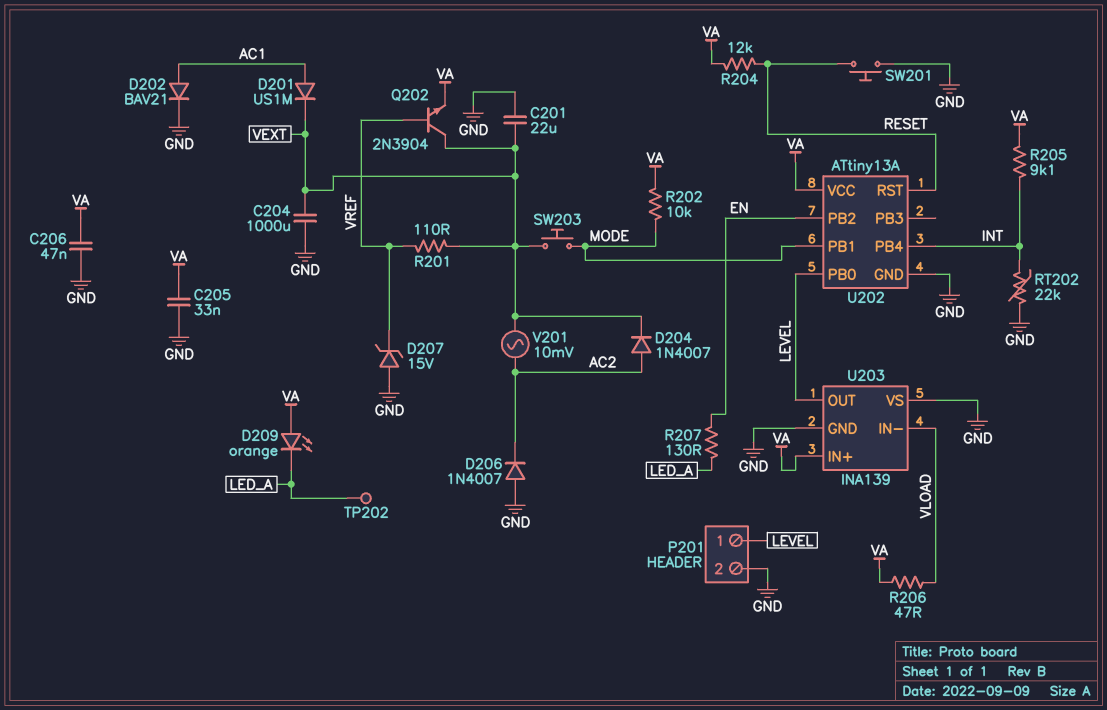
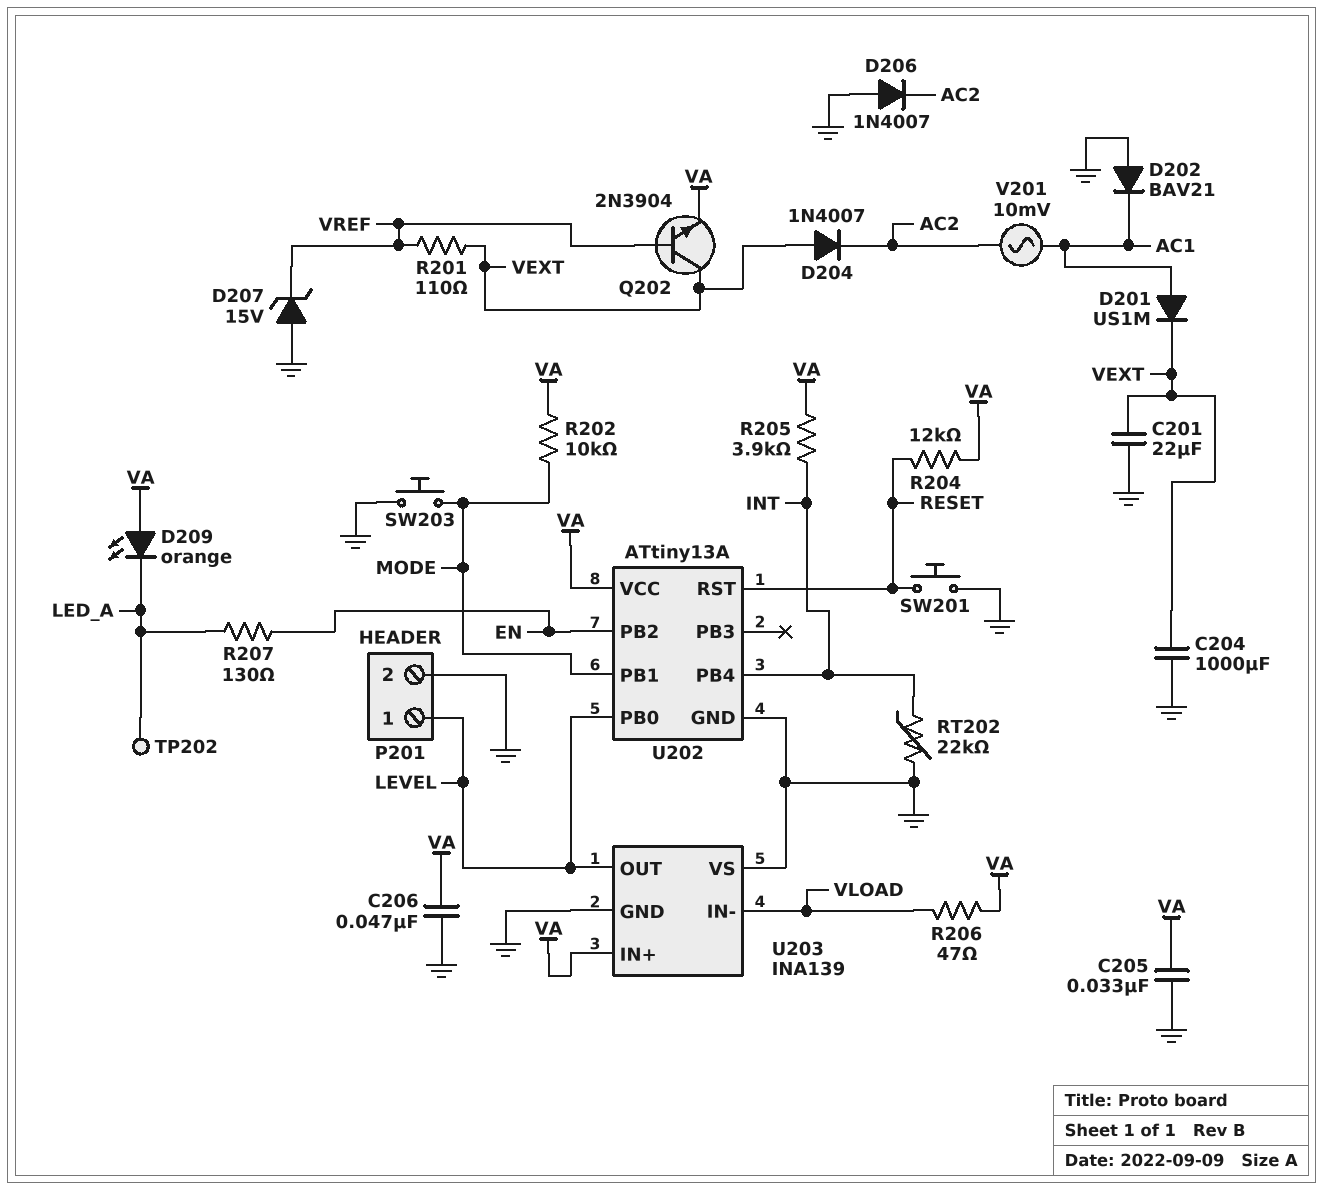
D202: diode BAV21 (A AC1, K GND) -> diode BAV21 (A GND, K AC1)
D204: diode 1N4007 (A AC2, K VEXT) -> diode 1N4007 (A VEXT, K AC2)
R205: 9.1k (INT, VA) -> 3.9k (INT, VA)
SW203: button (MODE, VEXT) -> button (GND, MODE)
V201: AC 10mV (AC2, VEXT) -> AC 10mV (AC1, AC2)

